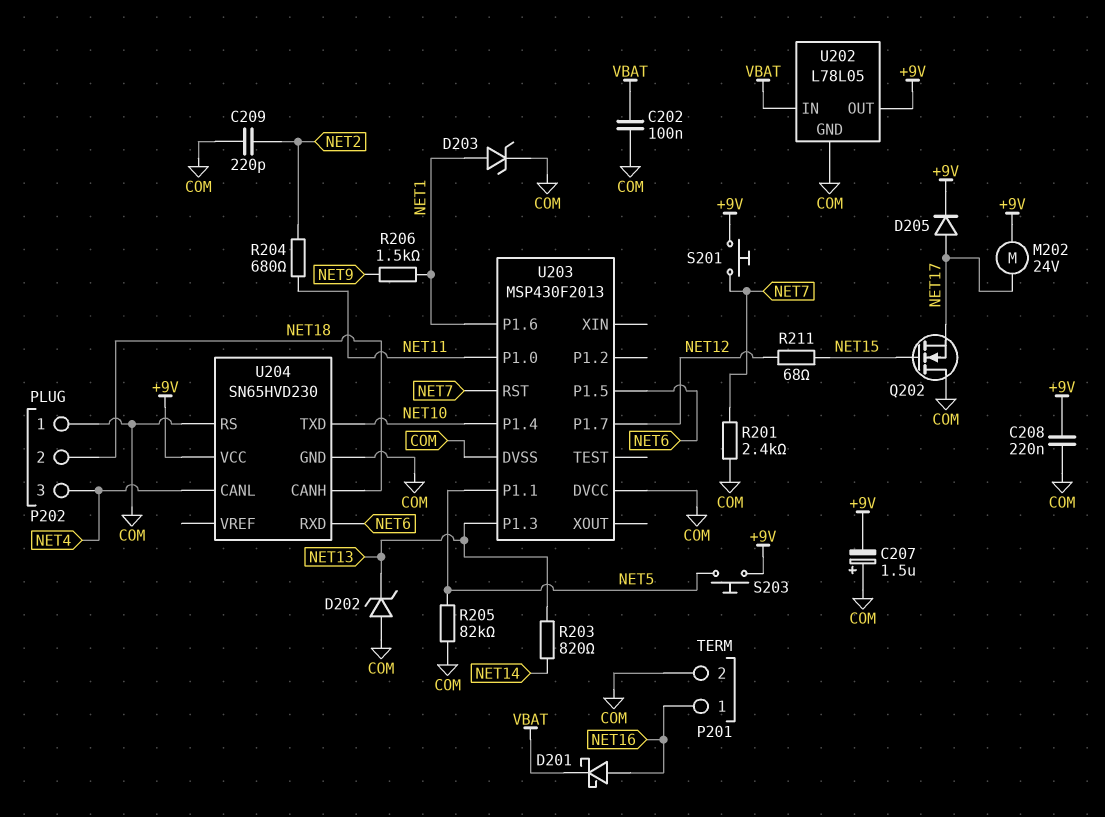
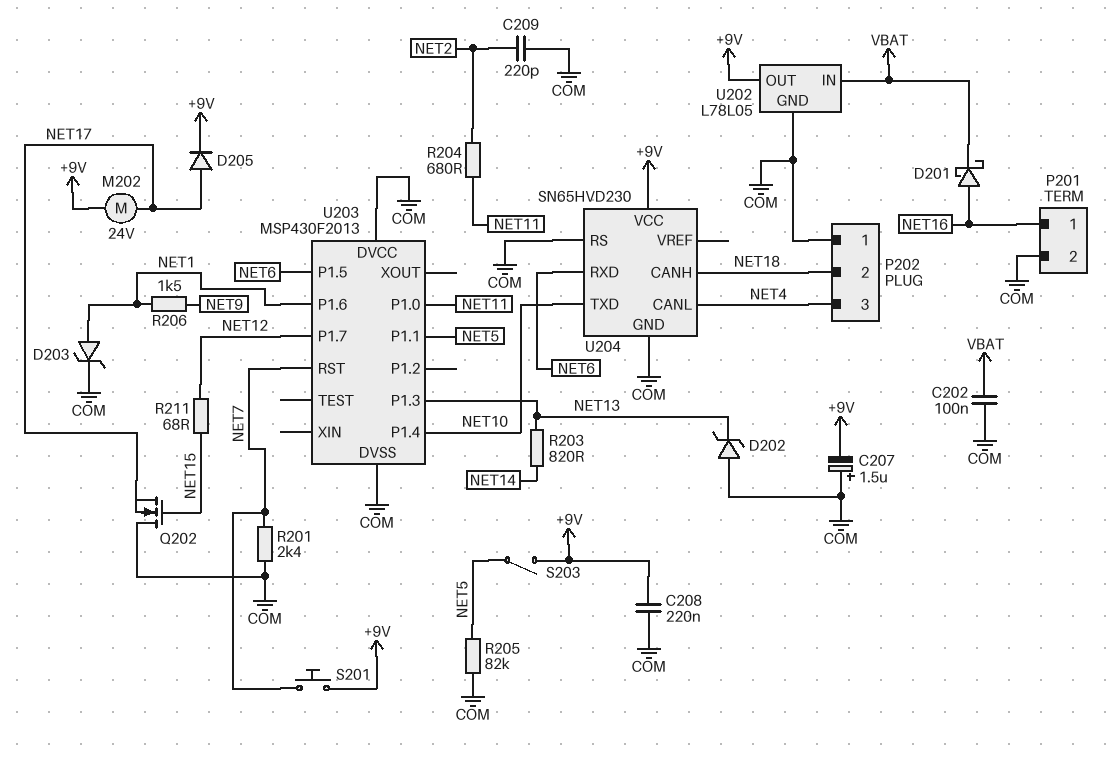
S203: button (+9V, NET5) -> switch (+9V, NET5)

